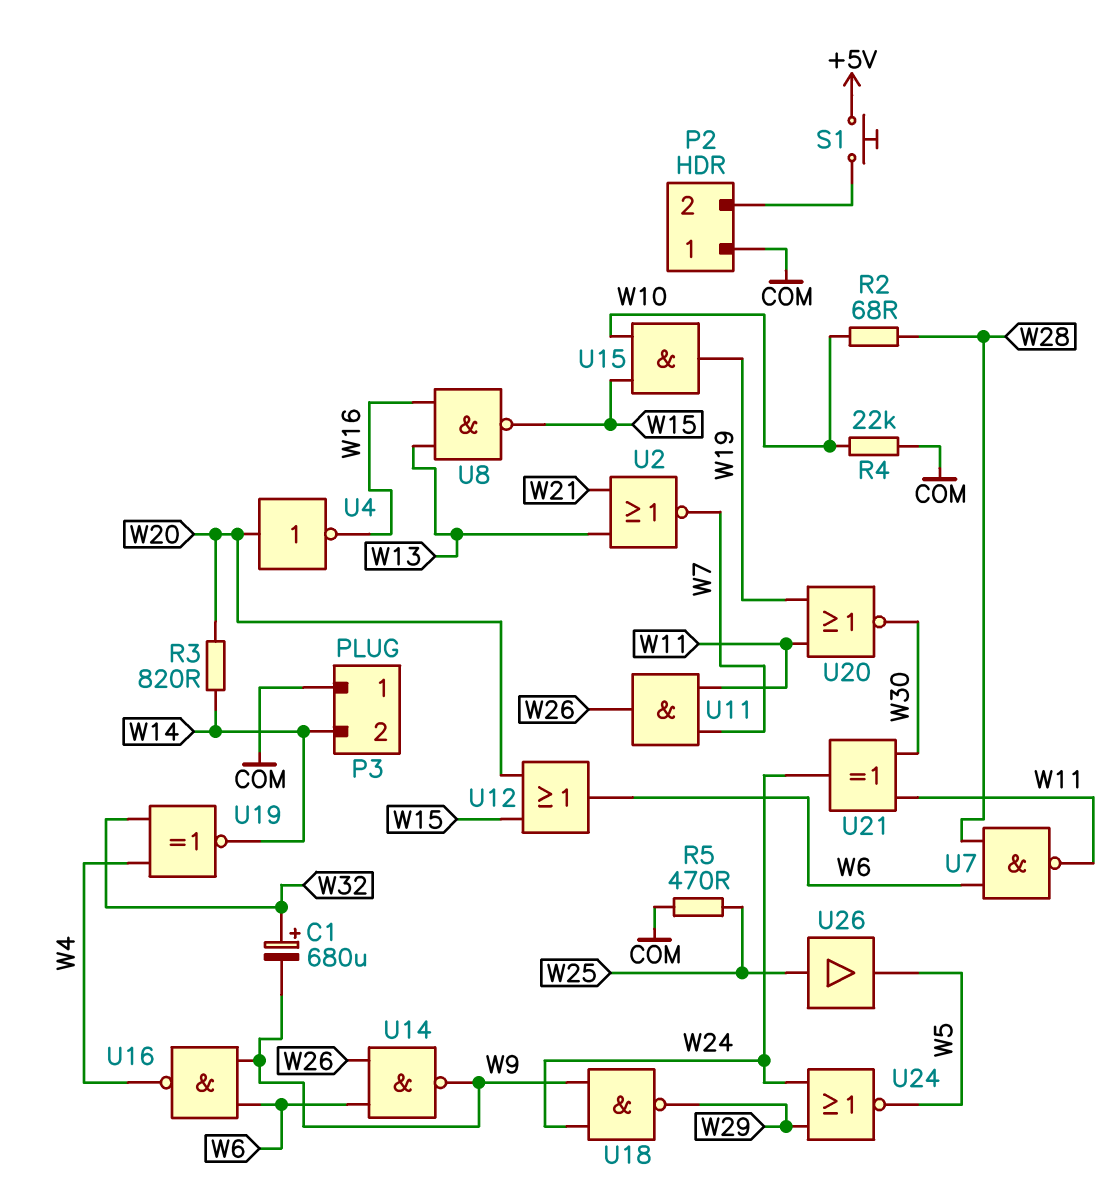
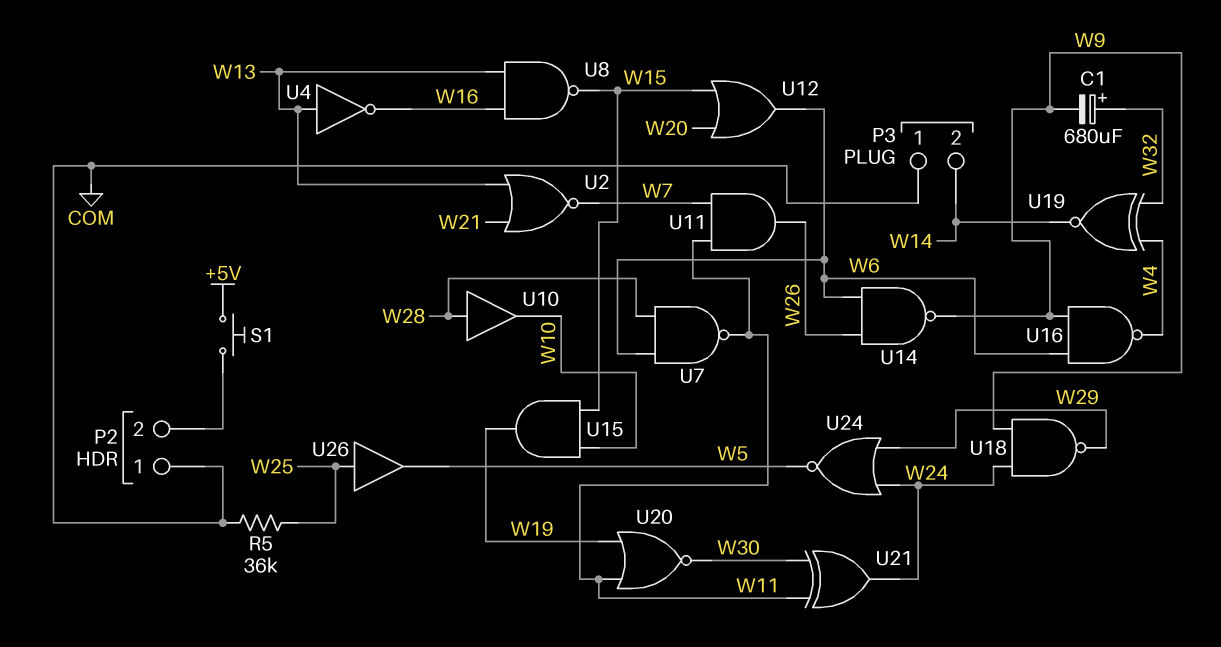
R2: 68 (W10, W28) -> none
R3: 820 (W14, W20) -> none
R4: 22k (COM, W10) -> none
R5: 470 (COM, W25) -> 36k (COM, W25)
U4: NOT (in W20, out W16) -> NOT (in W13, out W16)
U10: none -> buffer (in W28, out W10)

